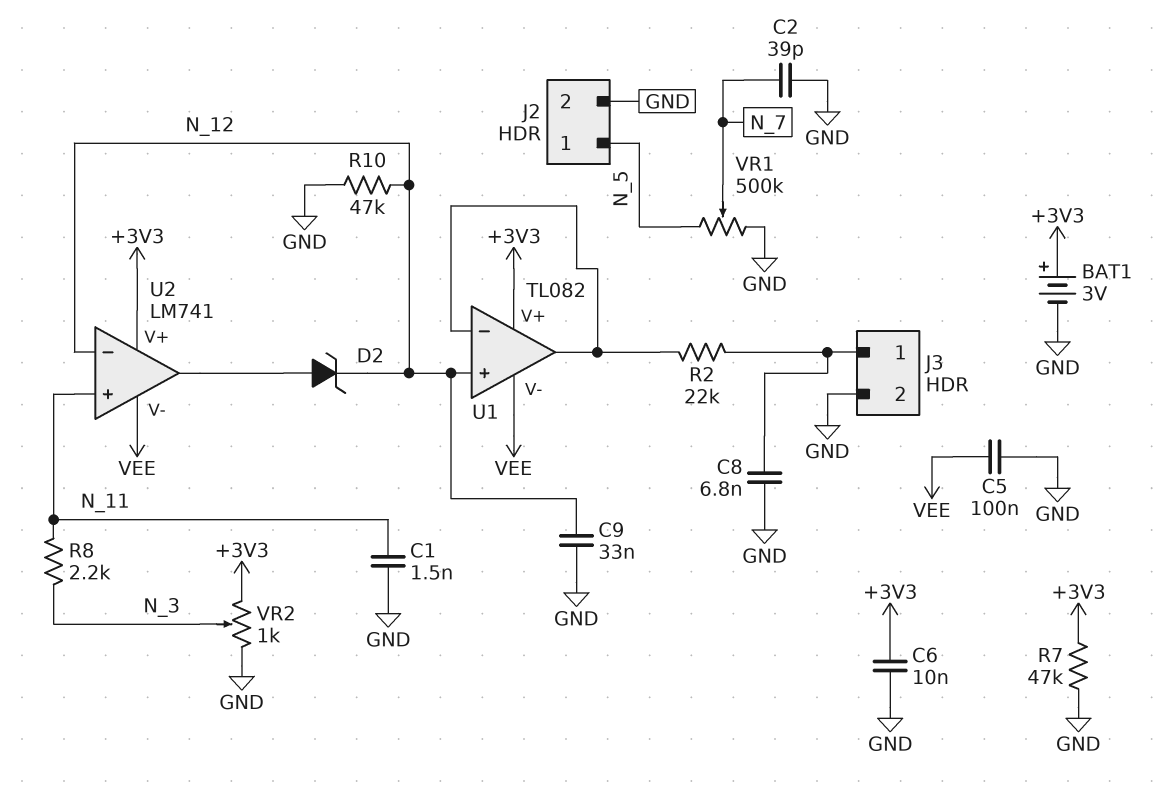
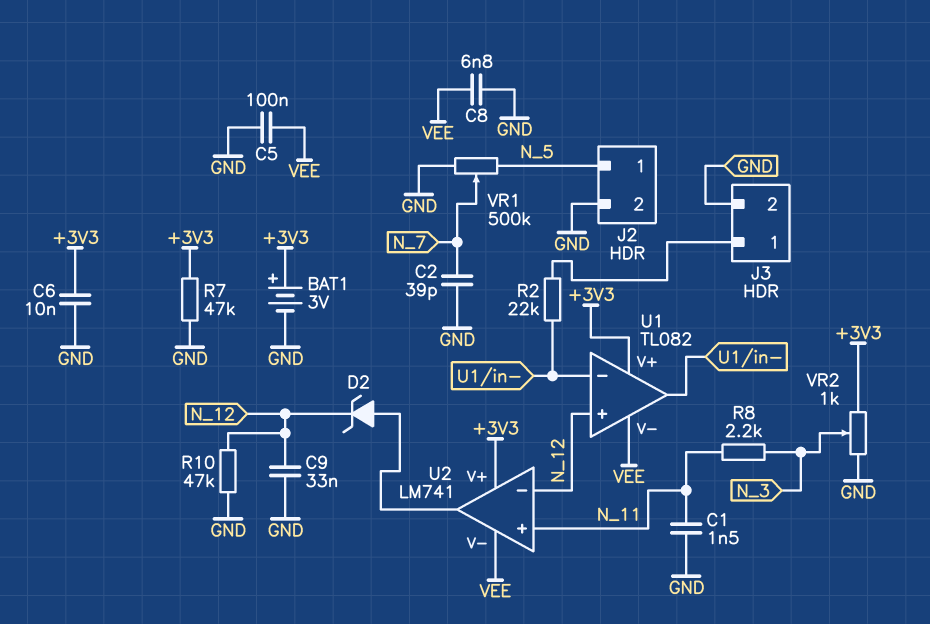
C8: 6.8nF (GND, J3/1) -> 6.8nF (GND, VEE)

